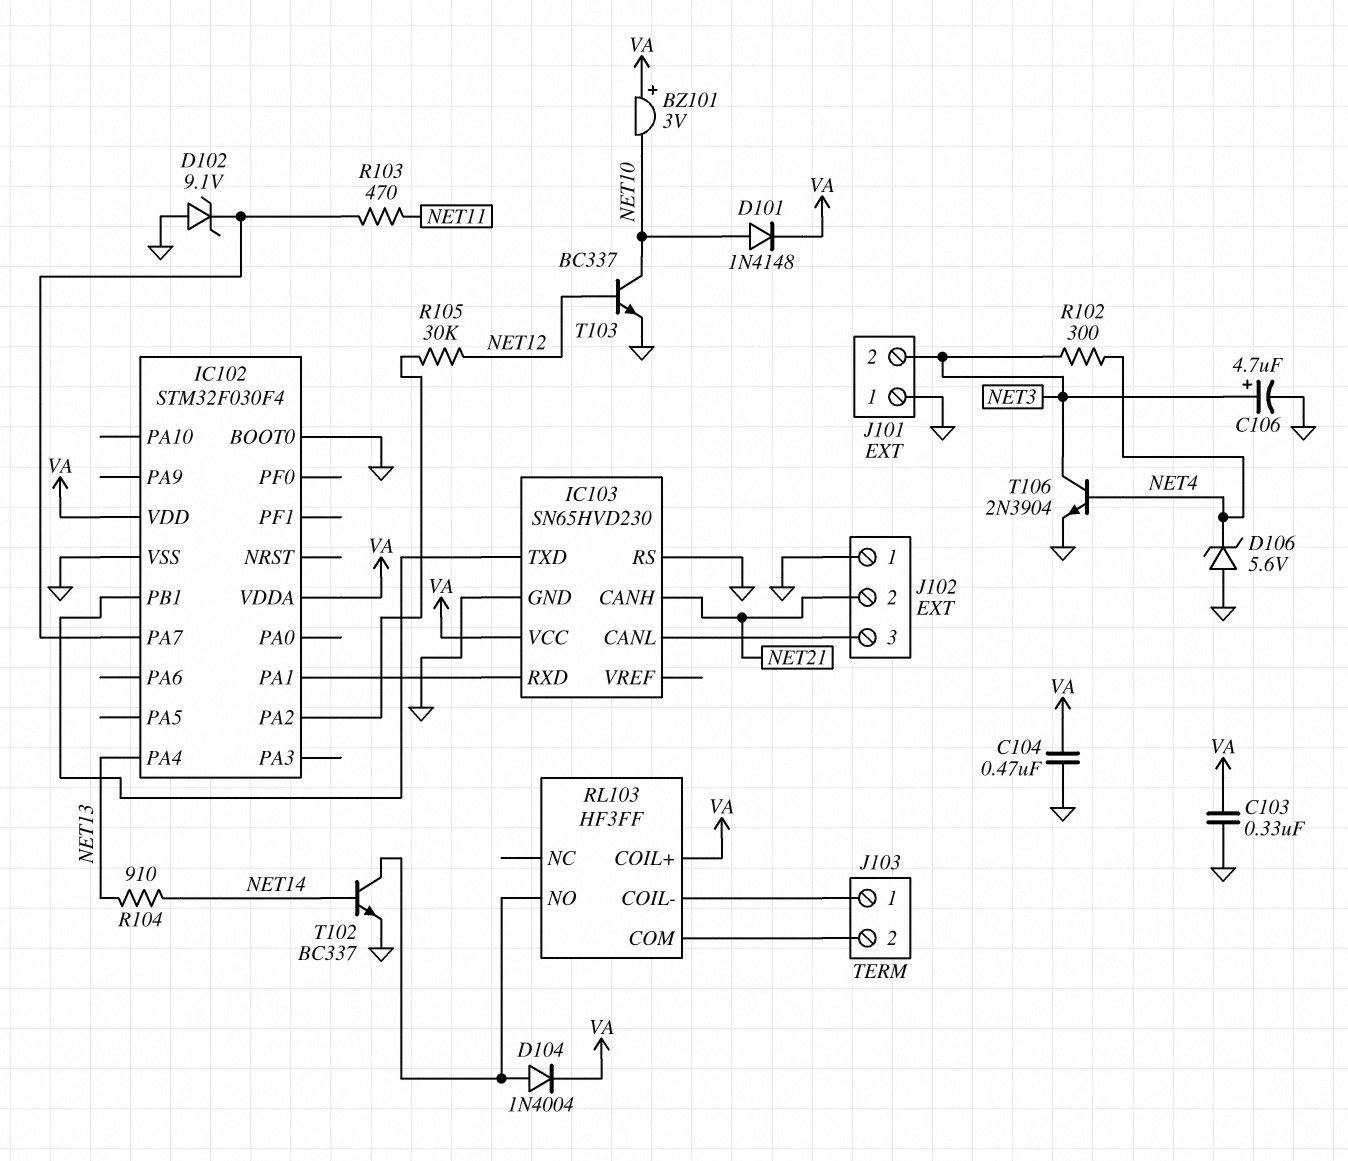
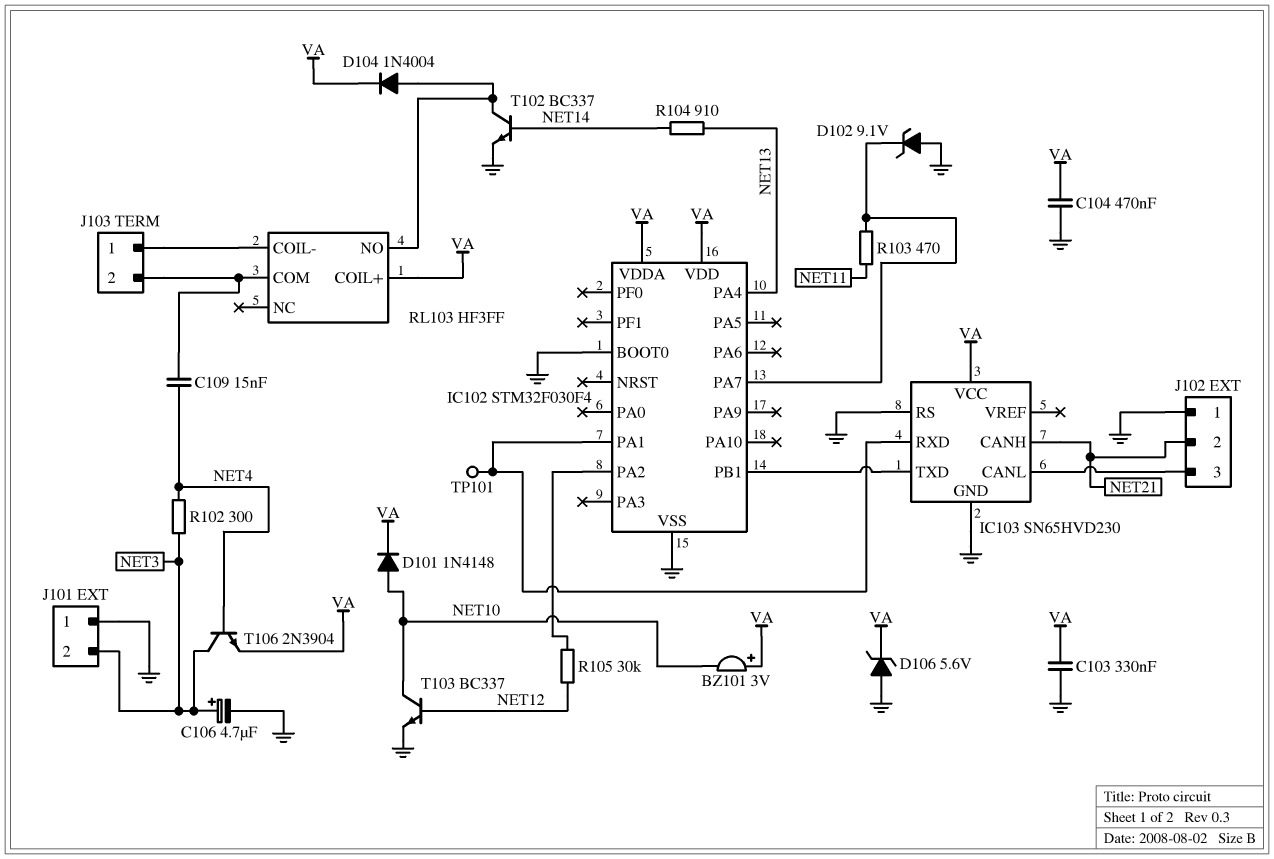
C109: none -> 15nF (J103/2, NET4)
D106: zener 5.6V (A GND, K NET4) -> zener 5.6V (A GND, K VA)
T106: NPN 2N3904 (B NET4, C NET3, E GND) -> NPN 2N3904 (B NET4, C NET3, E VA)
TP101: none -> test point (IC102/PA1)

